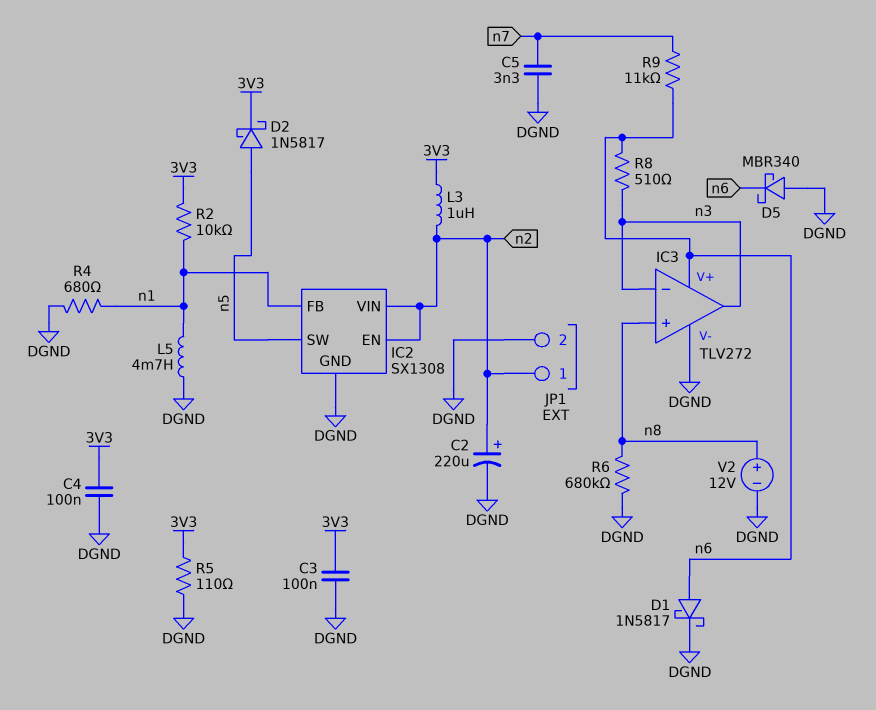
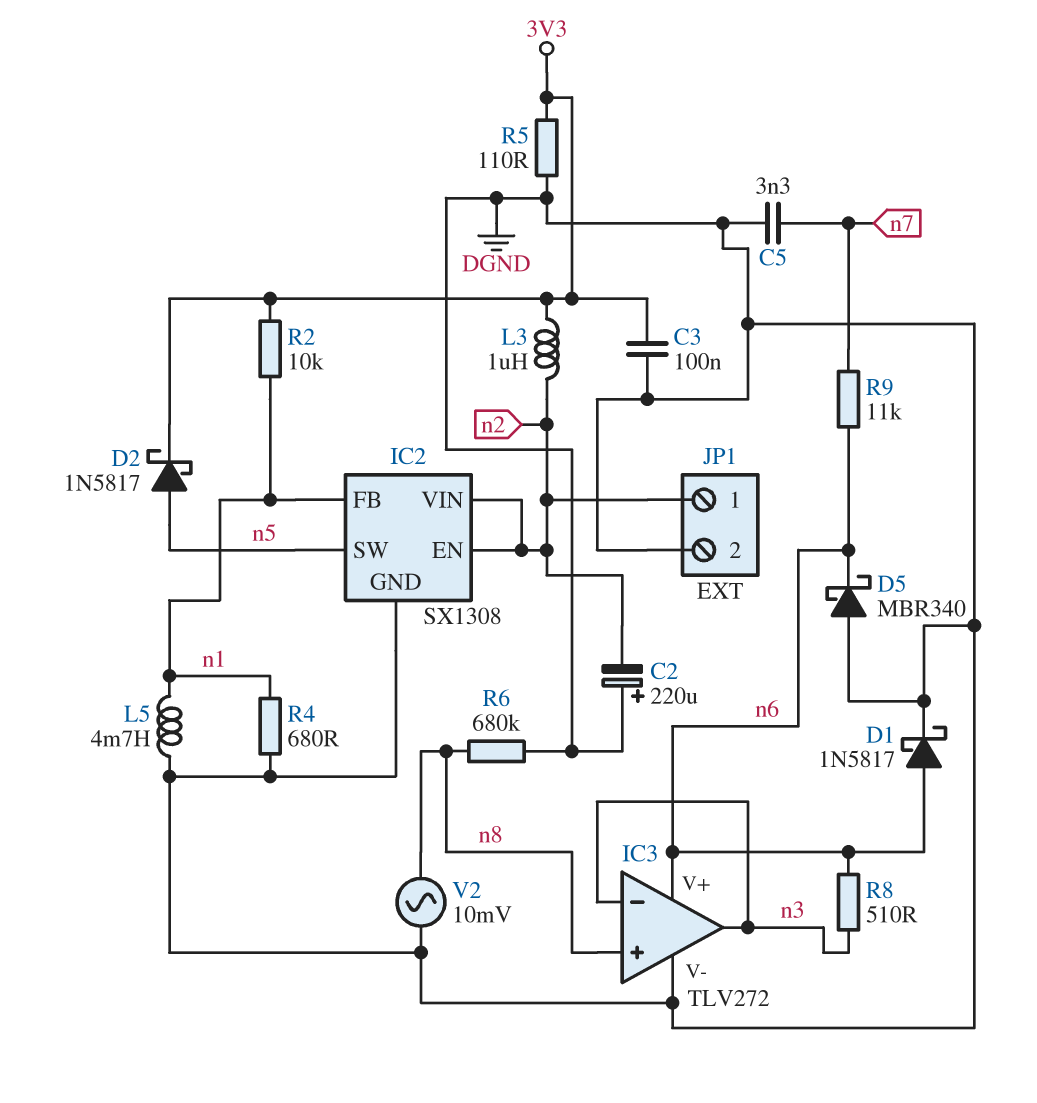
C2: 220uF (plus n2, minus DGND) -> 220uF (plus DGND, minus n2)
C4: 100nF (3V3, DGND) -> none
V2: 12V (plus n8, minus DGND) -> AC 10mV (DGND, n8)

